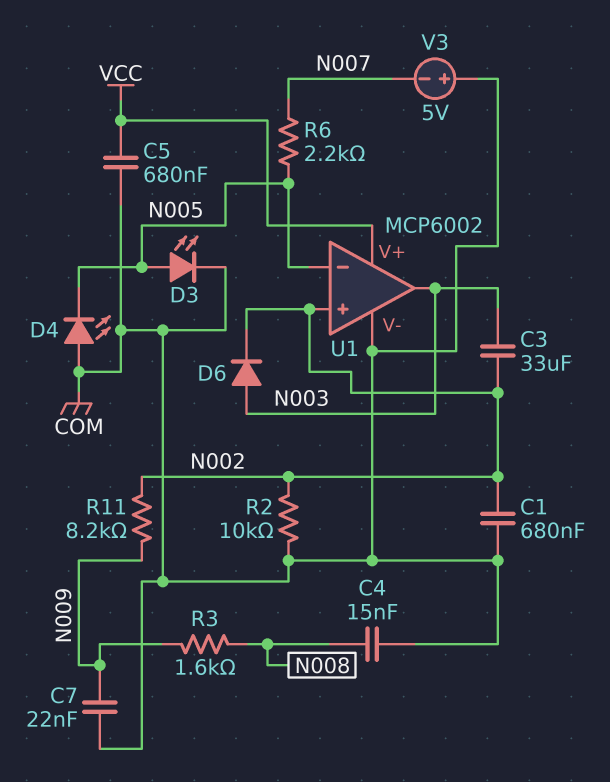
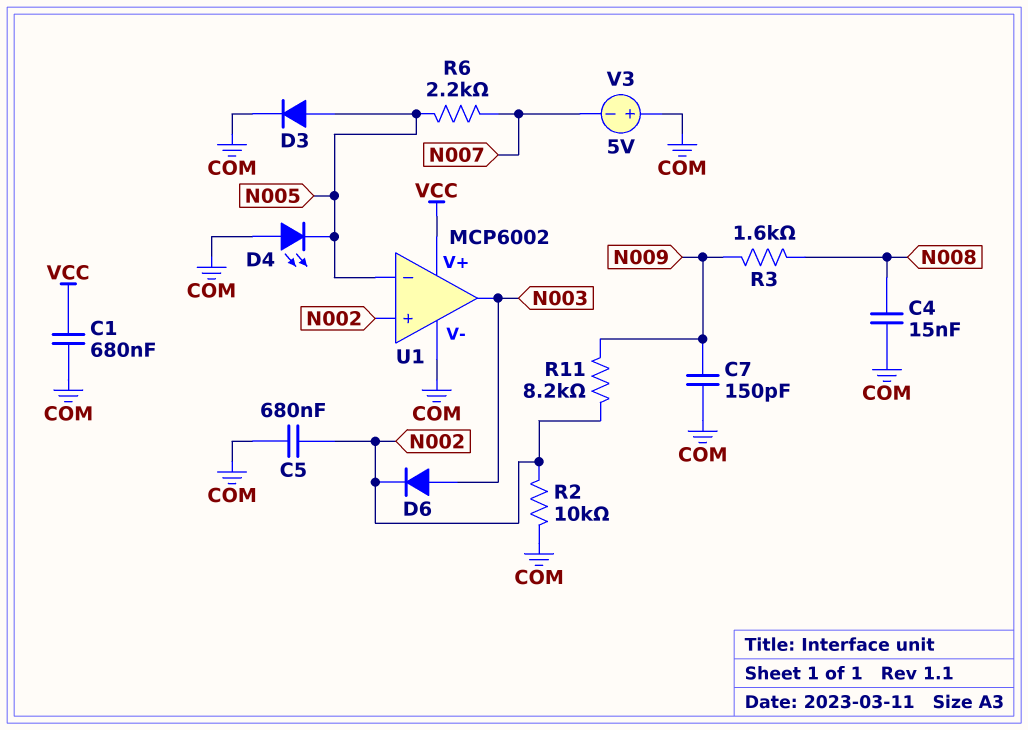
C1: 680nF (COM, N002) -> 680nF (COM, VCC)
C3: 33uF (N002, N003) -> none
C5: 680nF (COM, VCC) -> 680nF (COM, N002)
C7: 22nF (COM, N009) -> 150pF (COM, N009)
D3: LED (A N005, K COM) -> diode (A N005, K COM)

